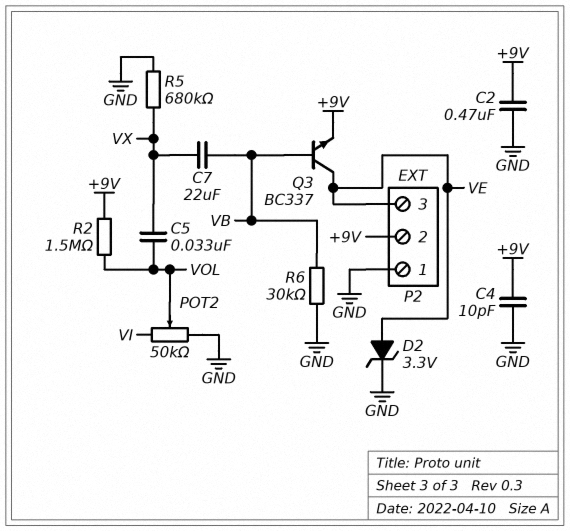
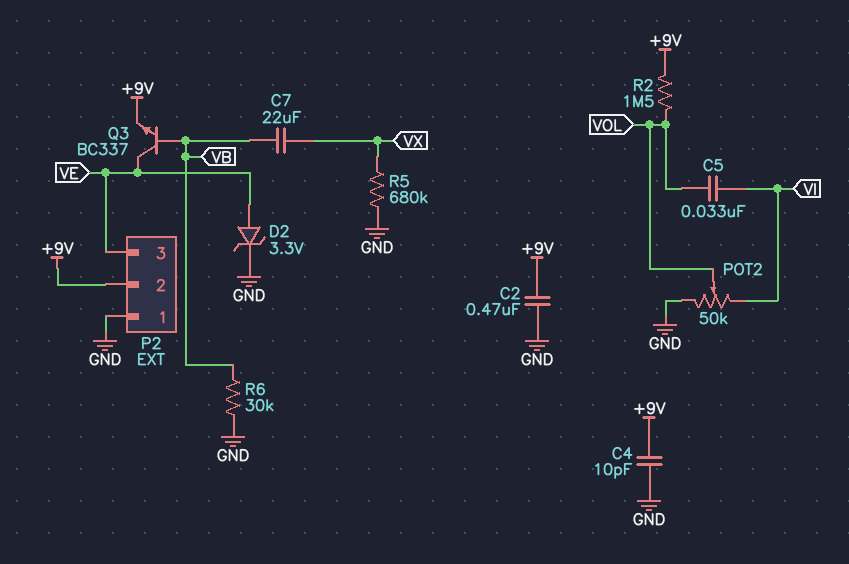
C5: 33nF (VOL, VX) -> 33nF (VI, VOL)

